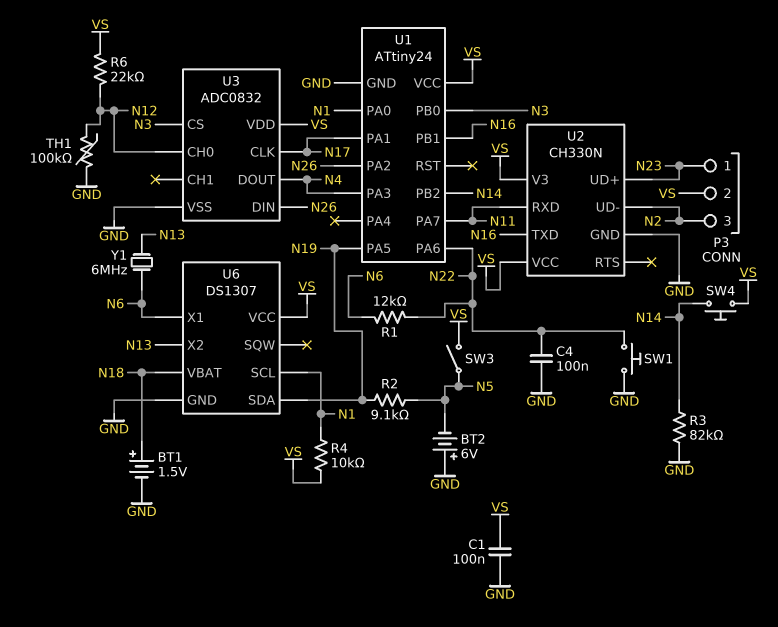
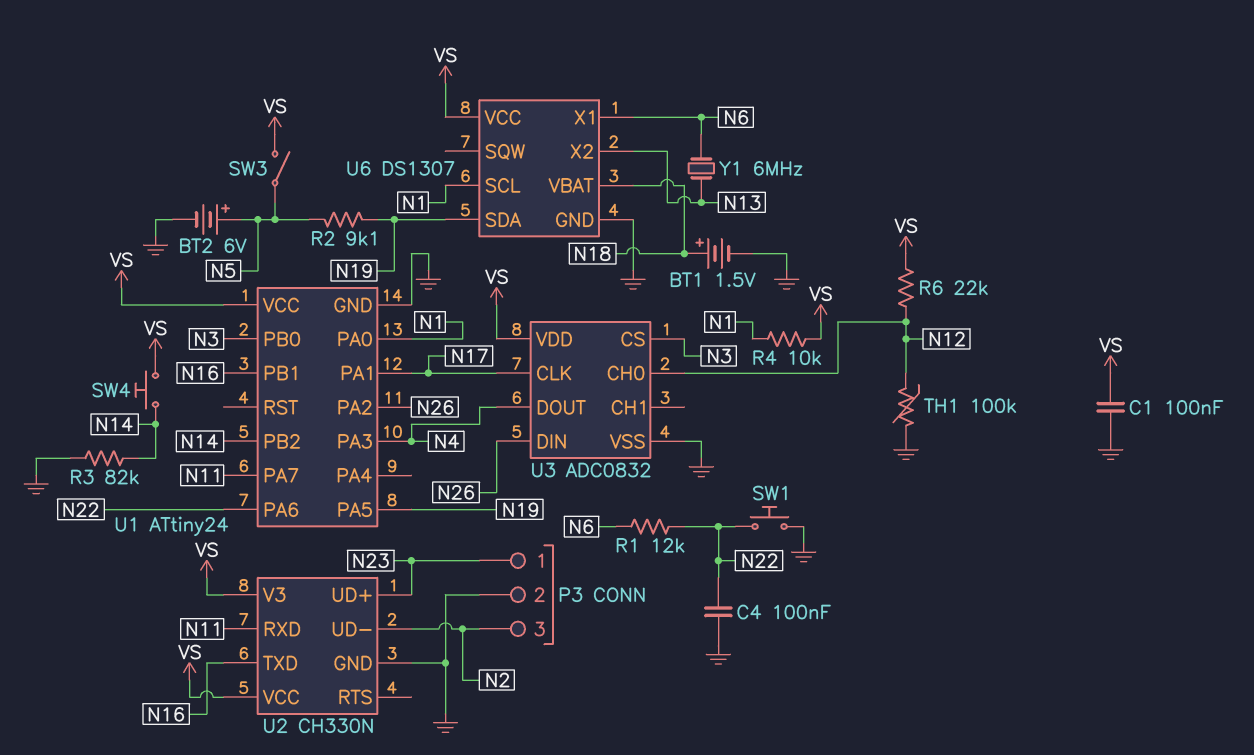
BT2: 6V (plus GND, minus N5) -> 6V (plus N5, minus GND)
P3 pin 2: VS -> GND

